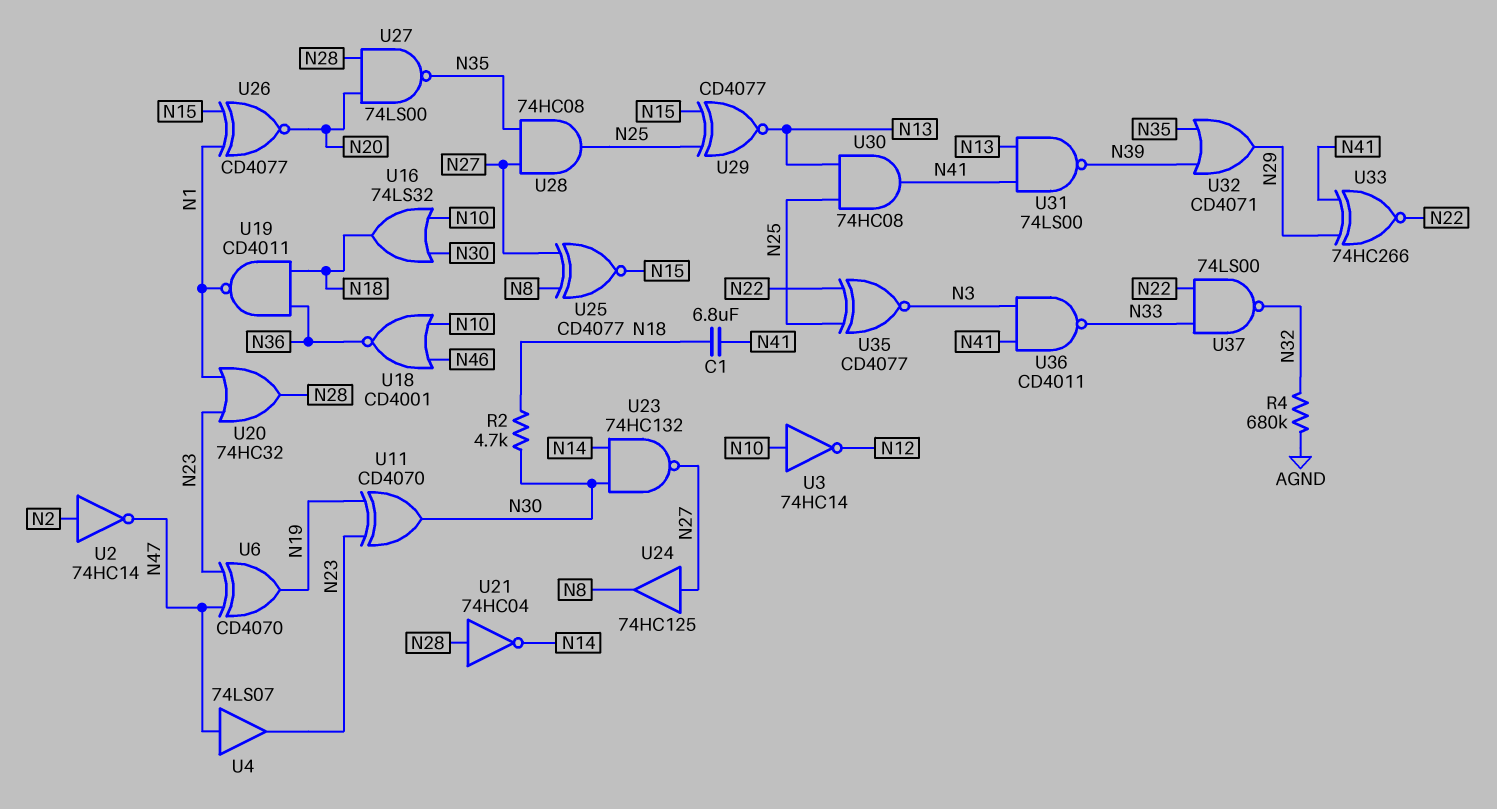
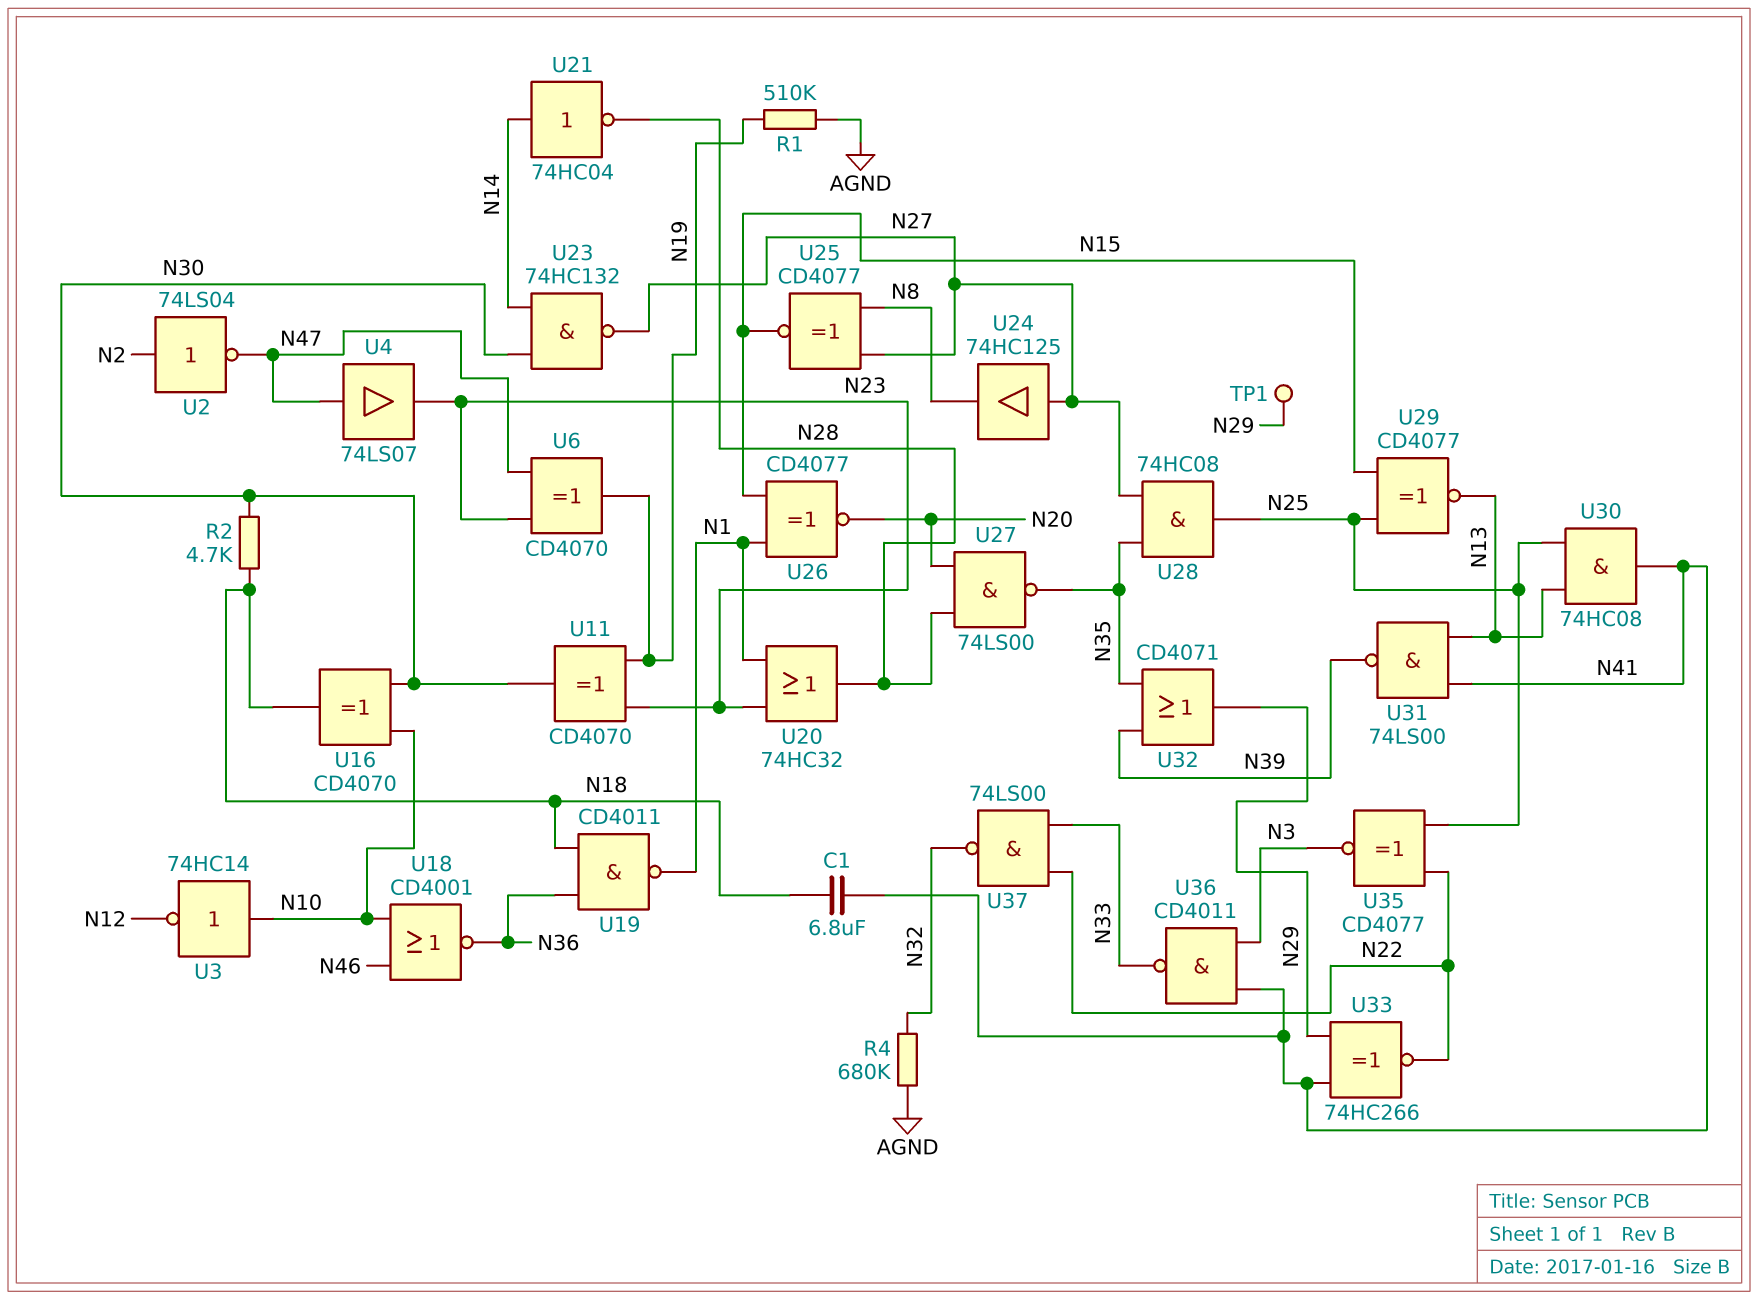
R1: none -> 510k (AGND, N19)
TP1: none -> test point (N29)
U2: NOT 74HC14 (in N2, out N47) -> NOT 74LS04 (in N2, out N47)
U16: OR 74LS32 (in N10, in N30, out N18) -> XOR CD4070 (in N10, in N30, out N18)
U21: NOT 74HC04 (in N28, out N14) -> NOT 74HC04 (in N14, out N28)

